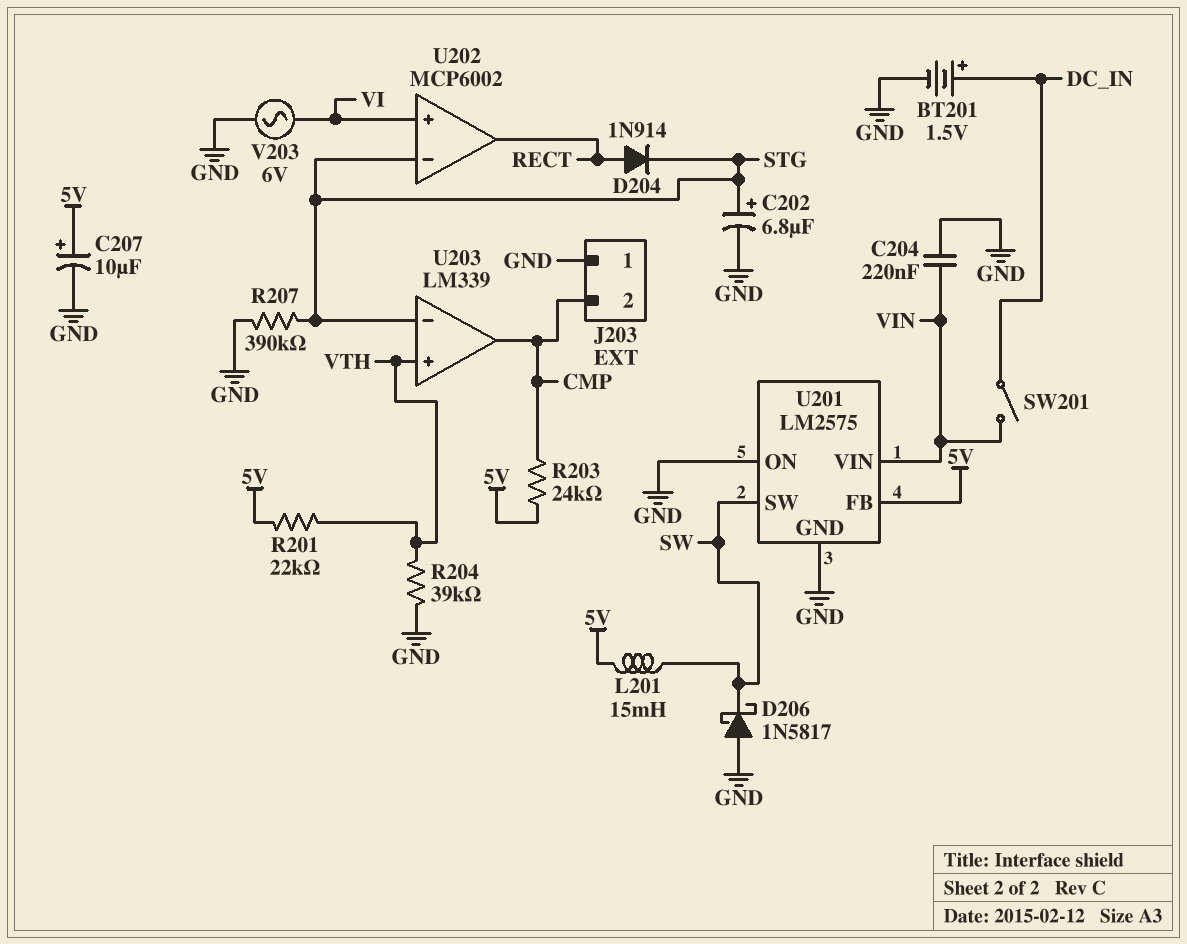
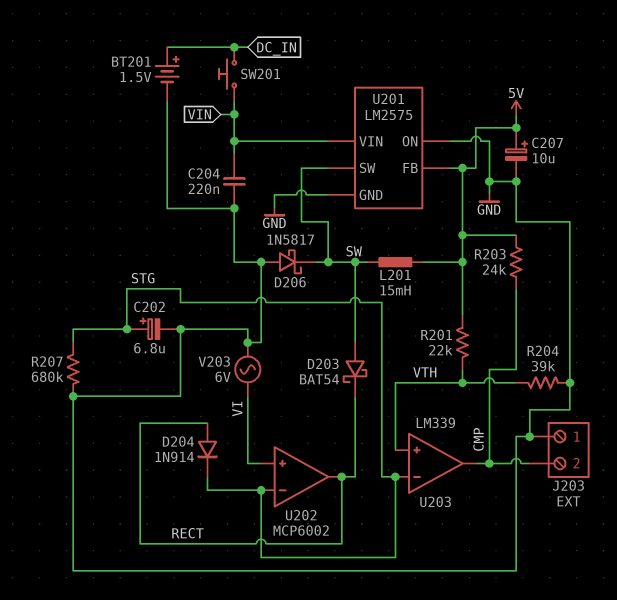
D203: none -> schottky BAT54 (A SW, K RECT)
R207: 390k (GND, STG) -> 680k (GND, STG)
SW201: switch (DC_IN, VIN) -> button (DC_IN, VIN)

